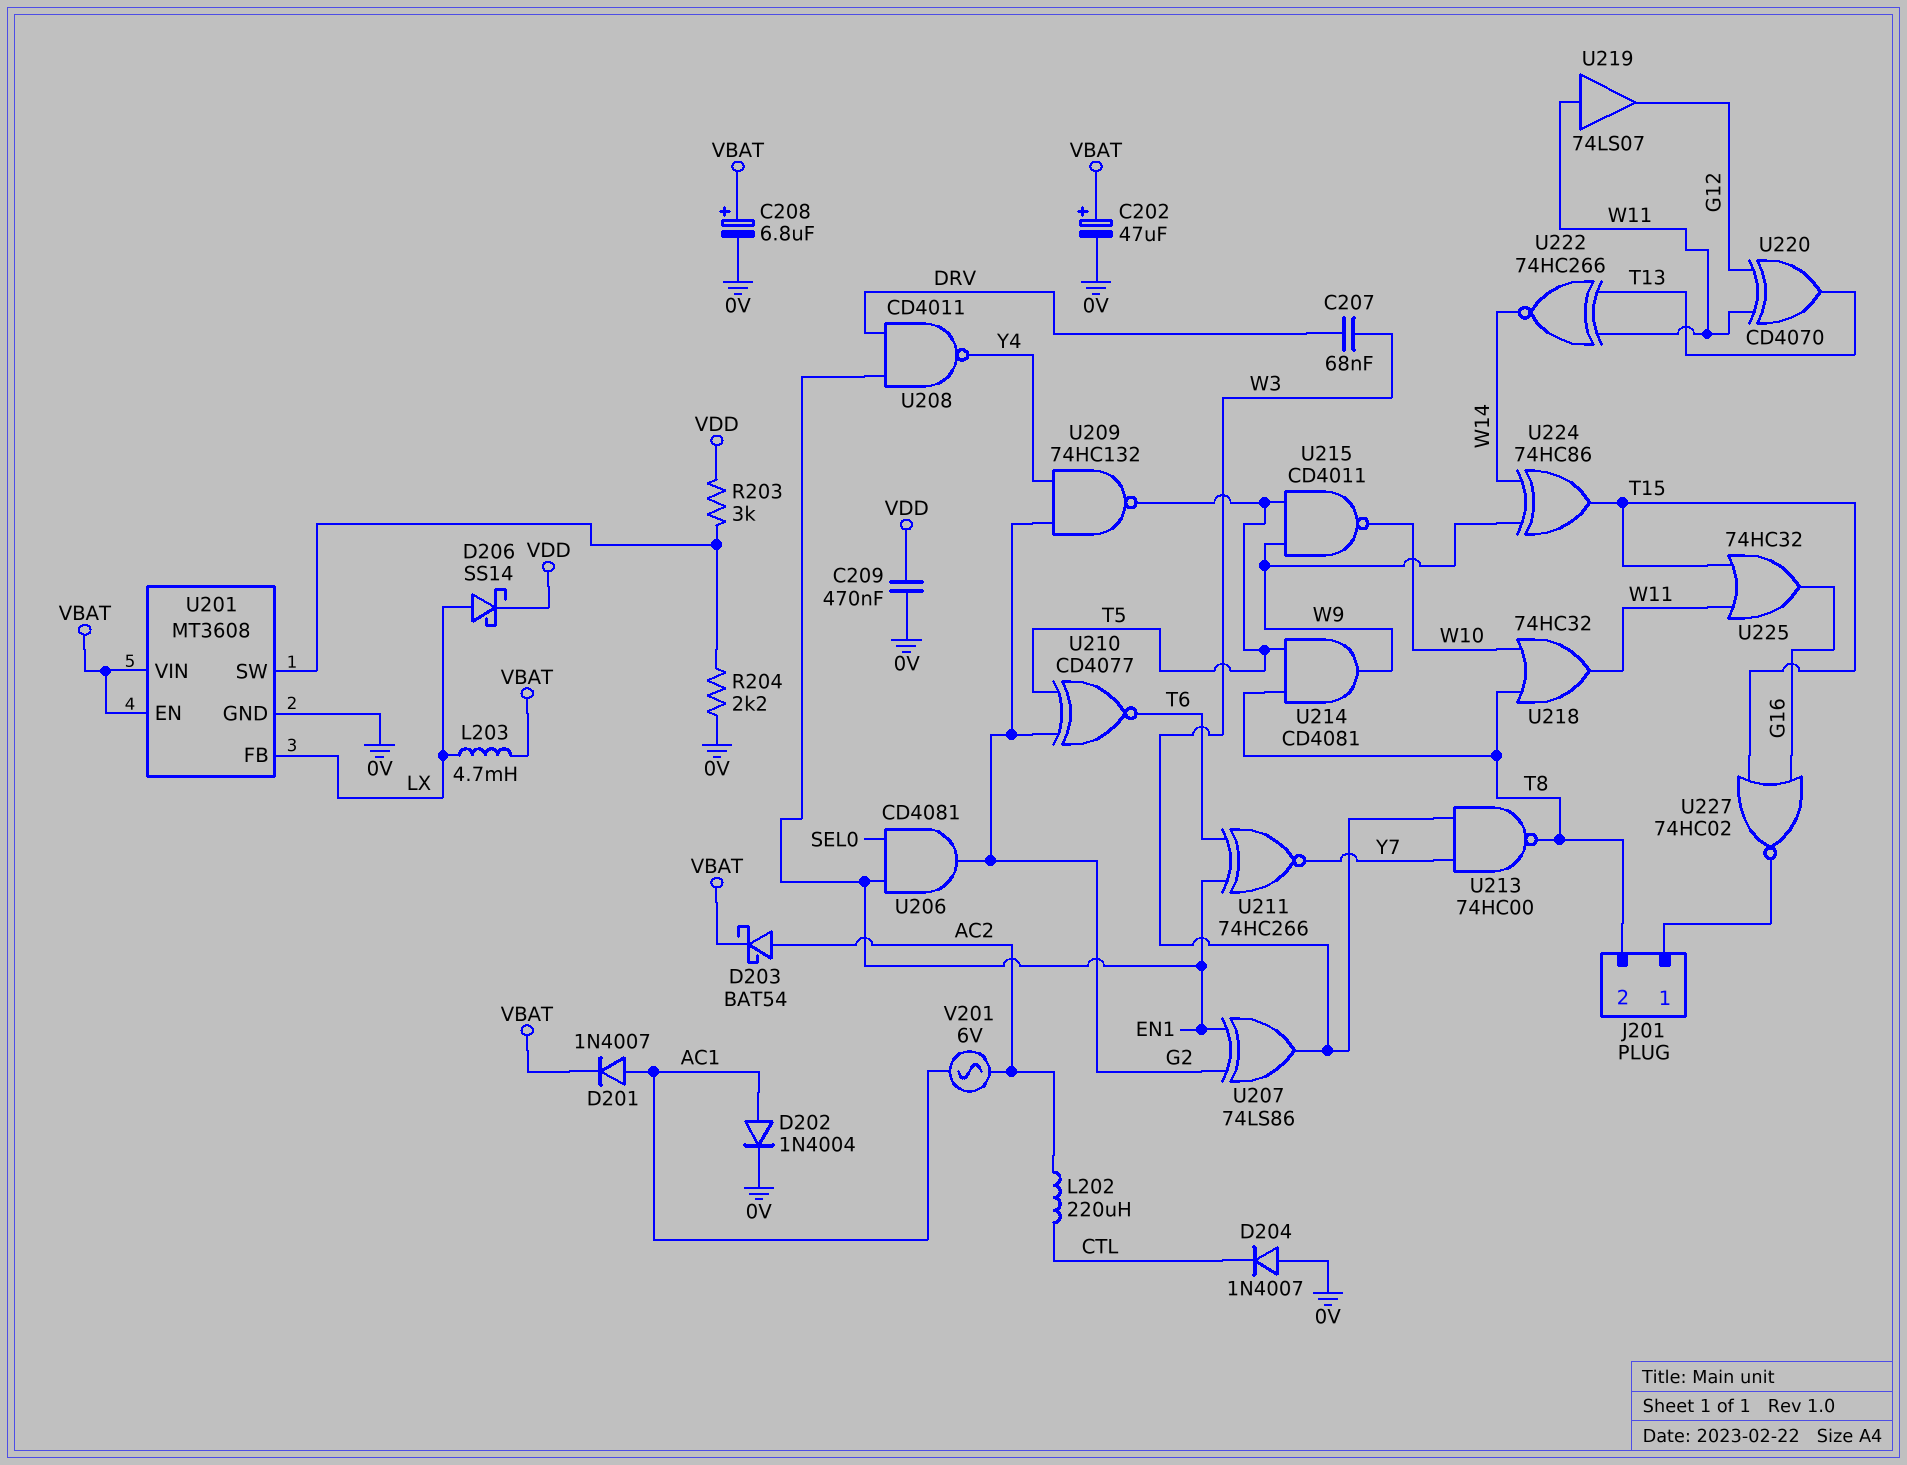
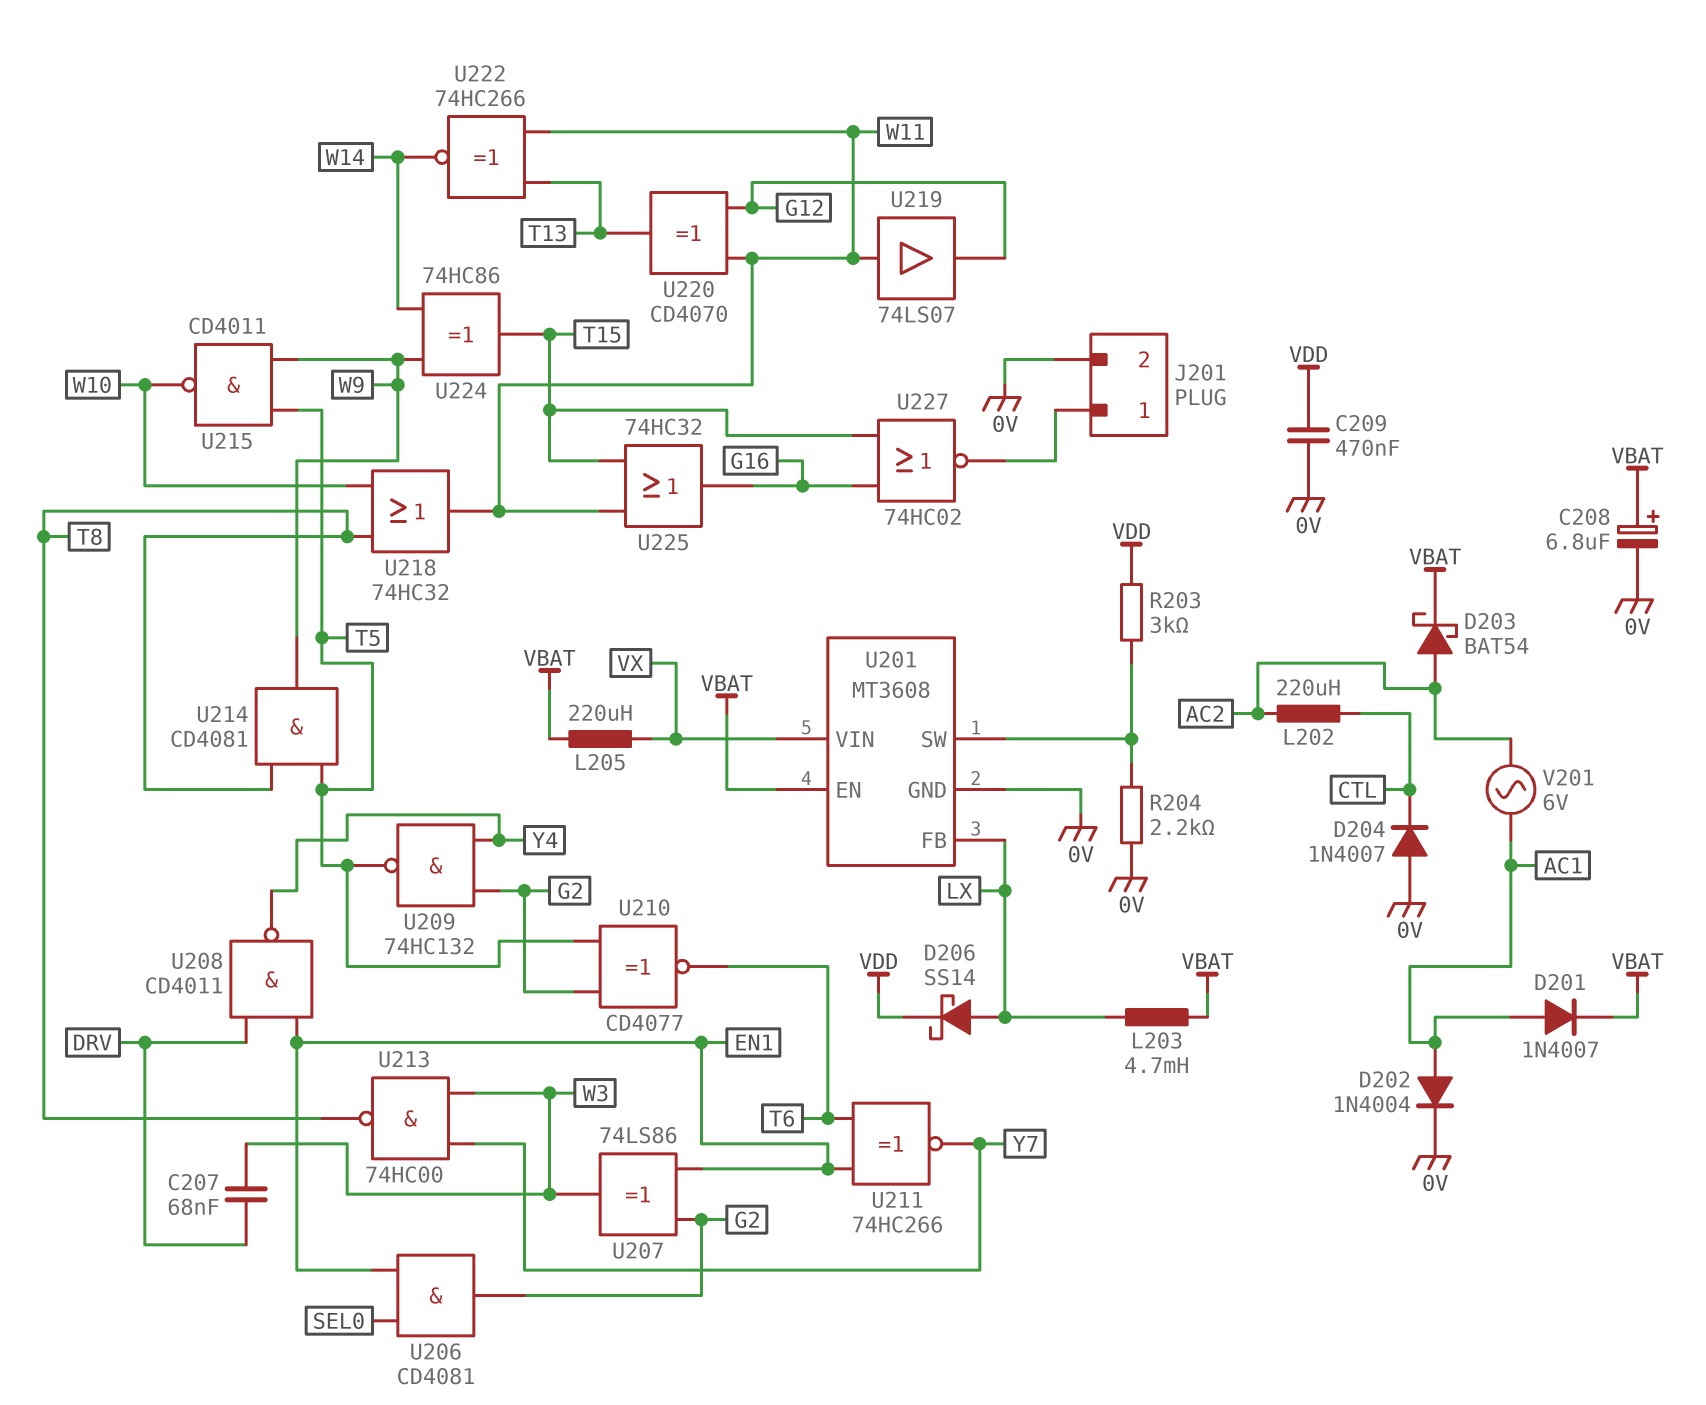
C202: 47uF (plus VBAT, minus 0V) -> none
J201 pin 2: T8 -> 0V
L205: none -> 220uH (VBAT, VX)
U201 pin VIN: VBAT -> VX

